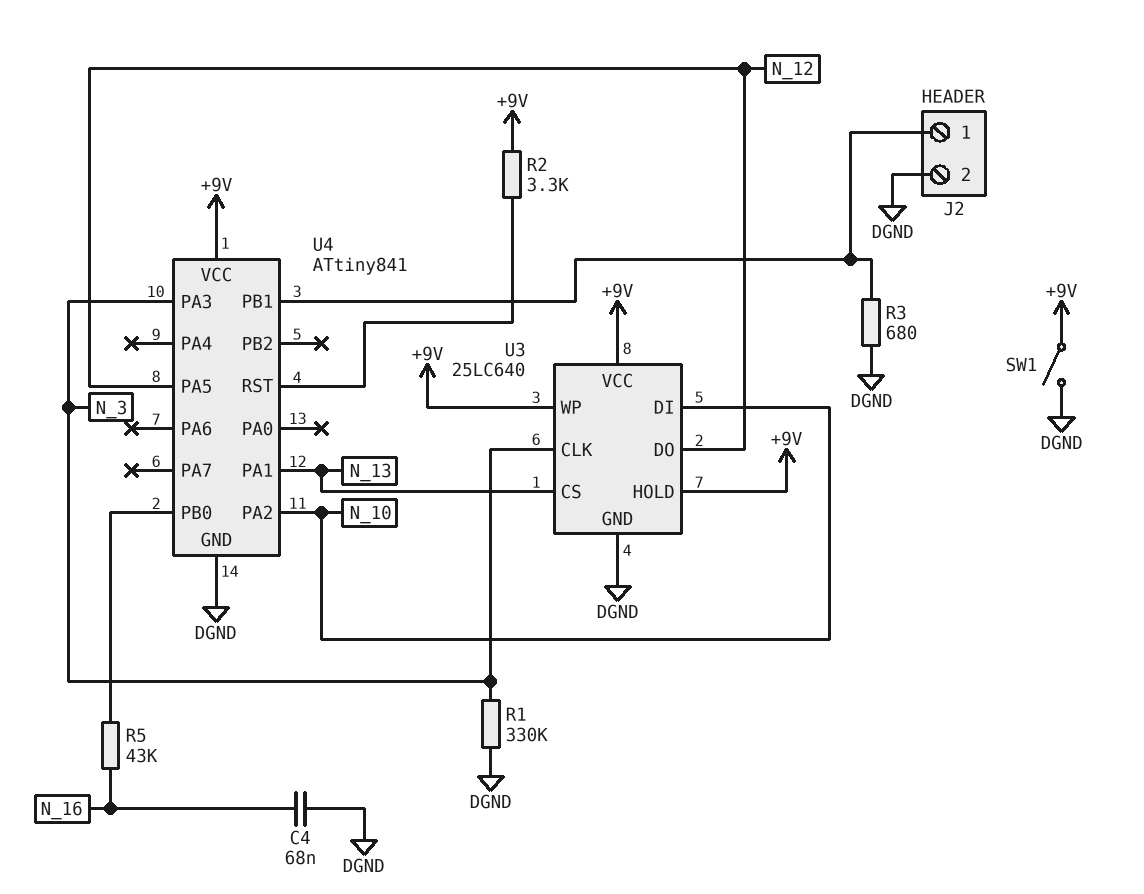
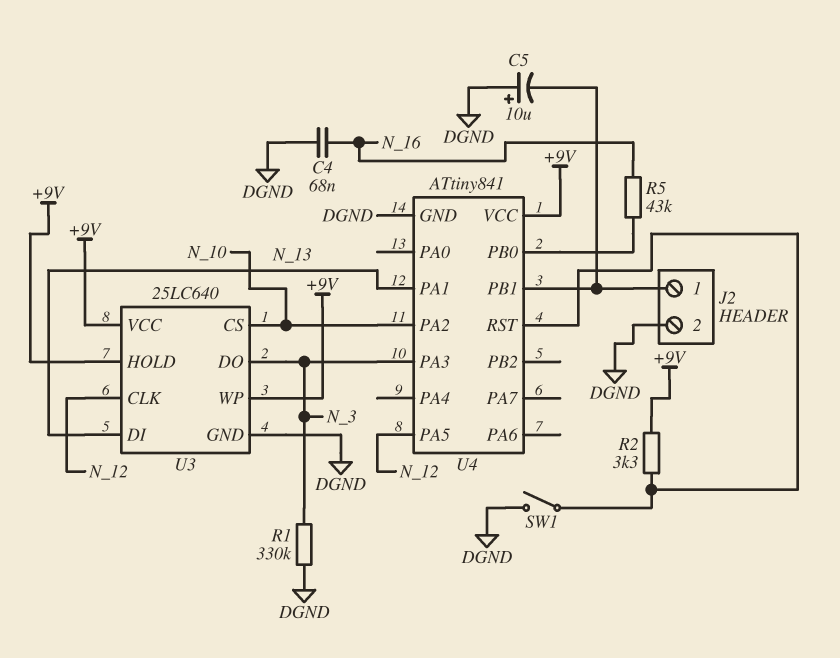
C5: none -> 10uF (plus DGND, minus J2/1)
R3: 680 (DGND, J2/1) -> none
SW1: switch (+9V, DGND) -> switch (DGND, U4/RST)
U3 pin CLK: N_3 -> N_12
U3 pin CS: N_13 -> N_10
U3 pin DI: N_10 -> N_13
U3 pin DO: N_12 -> N_3

